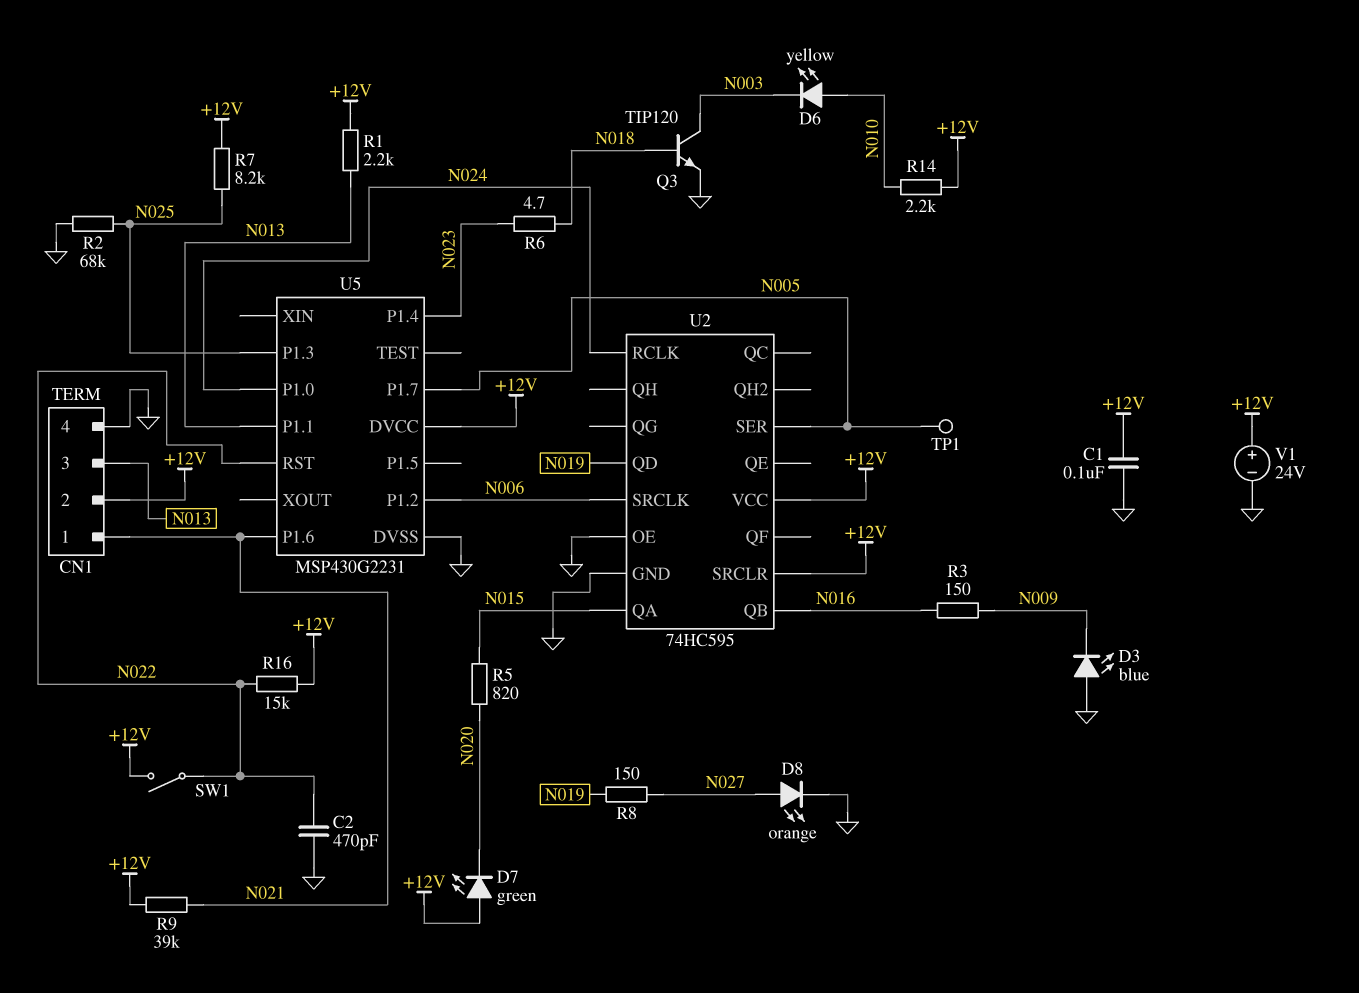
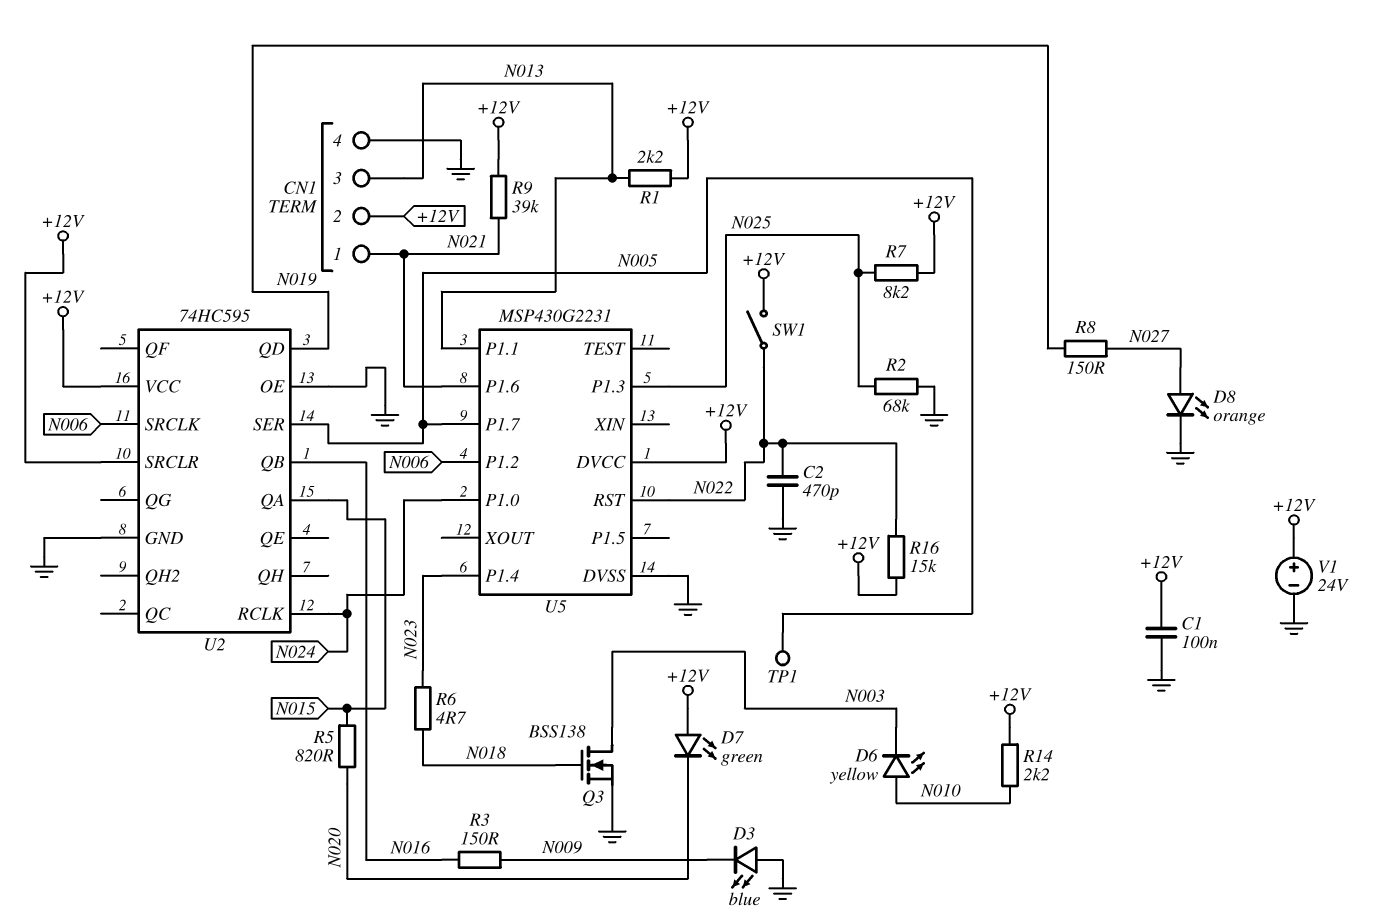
Q3: NPN TIP120 (B N018, C N003, E GND) -> NMOS BSS138 (G N018, D N003, S GND)

